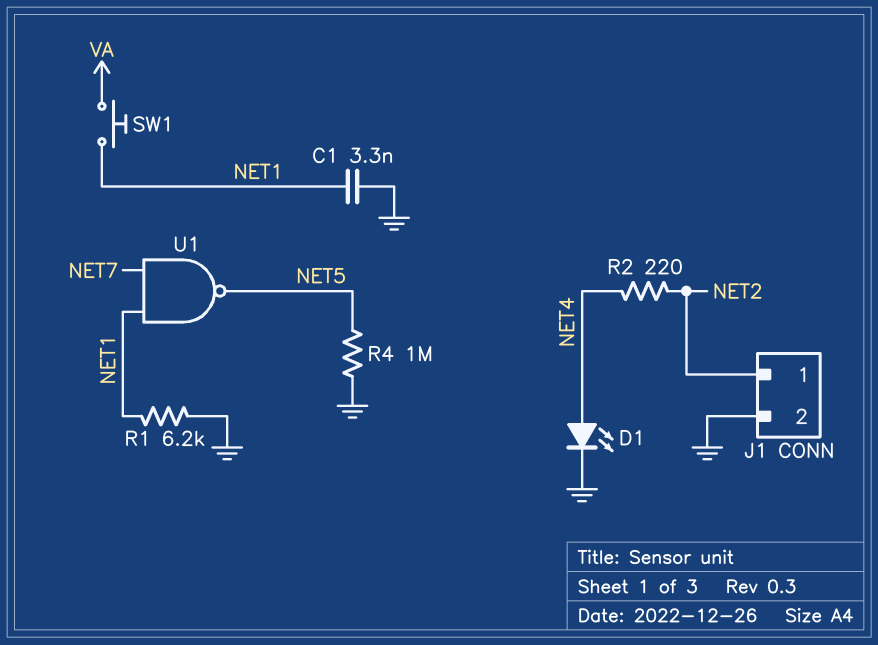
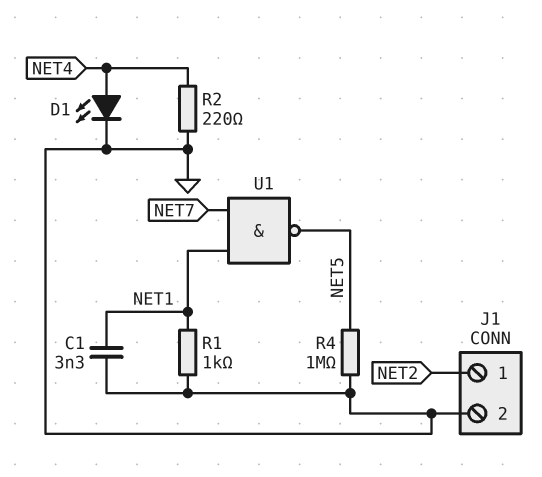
R1: 6.2k (GND, NET1) -> 1k (GND, NET1)
R2: 220 (NET2, NET4) -> 220 (GND, NET4)
SW1: button (NET1, VA) -> none

